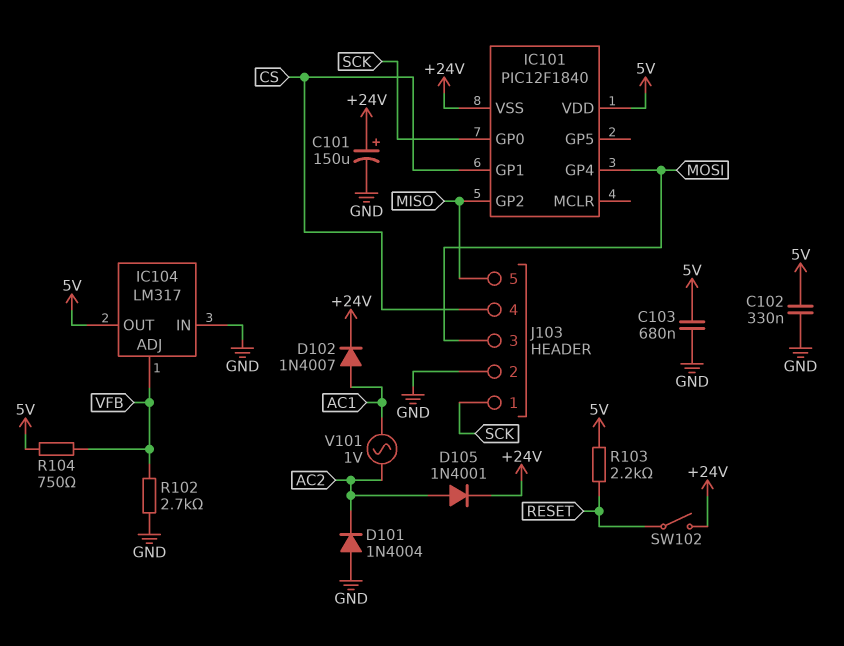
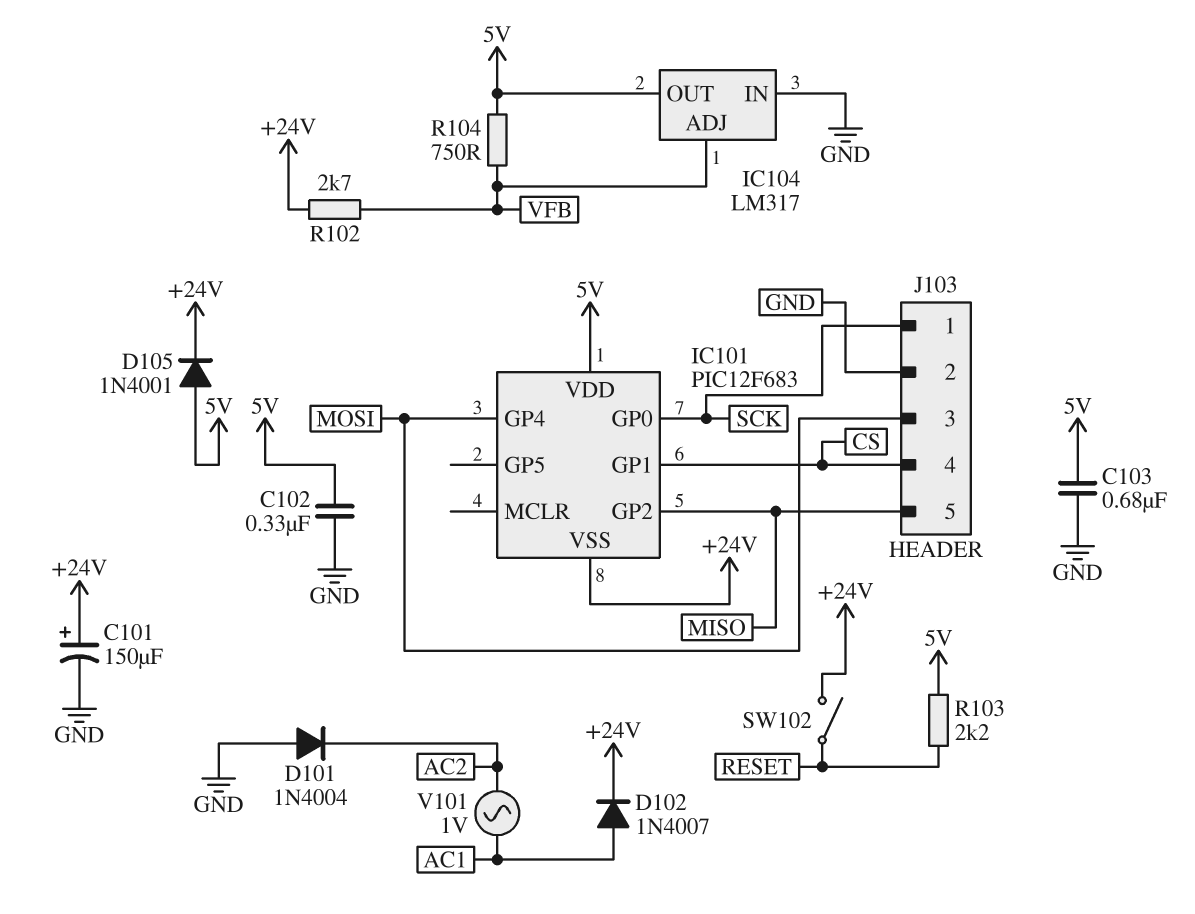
D105: diode 1N4001 (A AC2, K +24V) -> diode 1N4001 (A 5V, K +24V)
IC101: PIC12F1840 -> PIC12F683
R102: 2.7k (GND, VFB) -> 2.7k (+24V, VFB)

